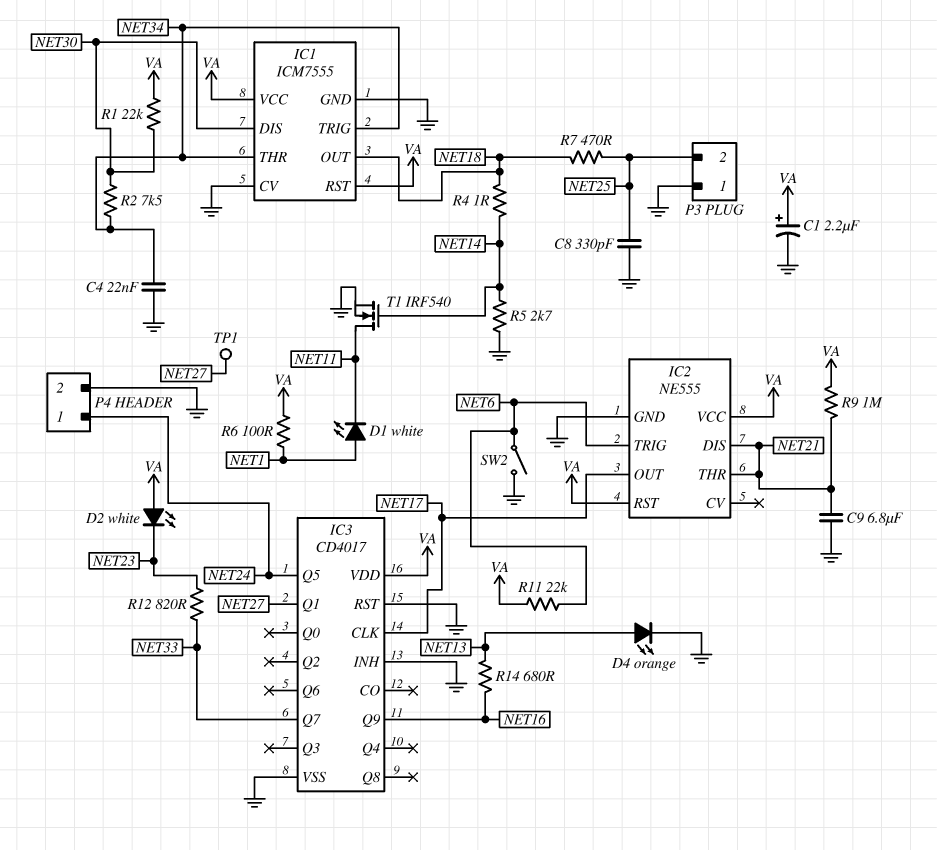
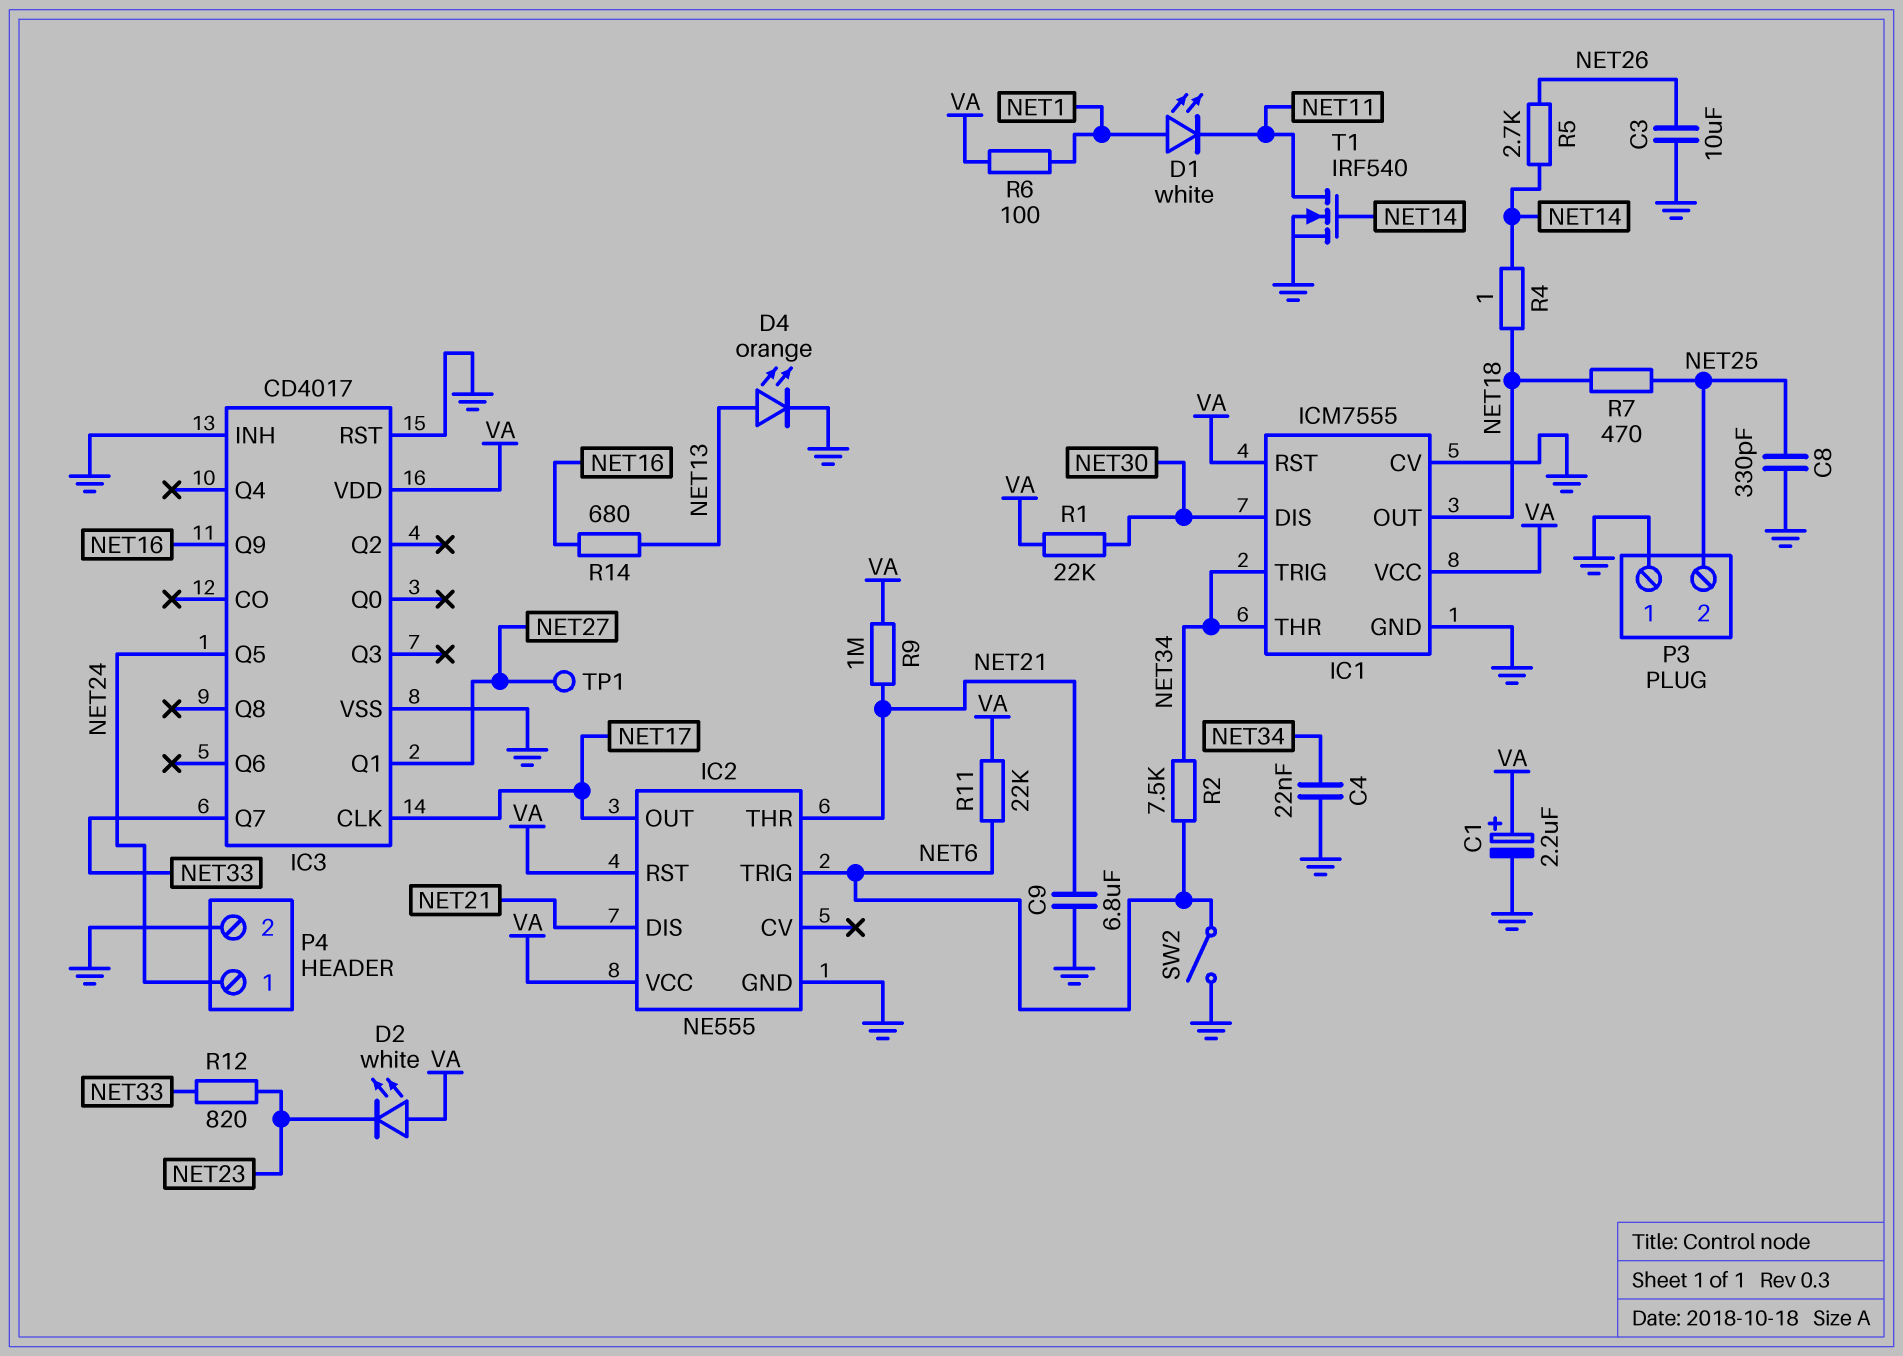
C3: none -> 10uF (GND, NET26)
R2: 7.5k (NET30, NET34) -> 7.5k (NET6, NET34)
R5: 2.7k (GND, NET14) -> 2.7k (NET14, NET26)

